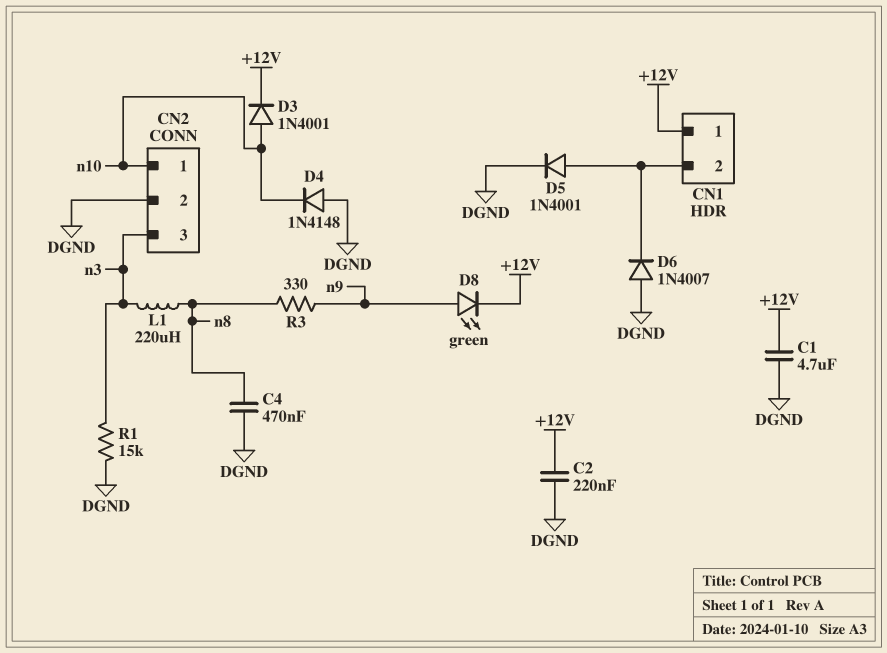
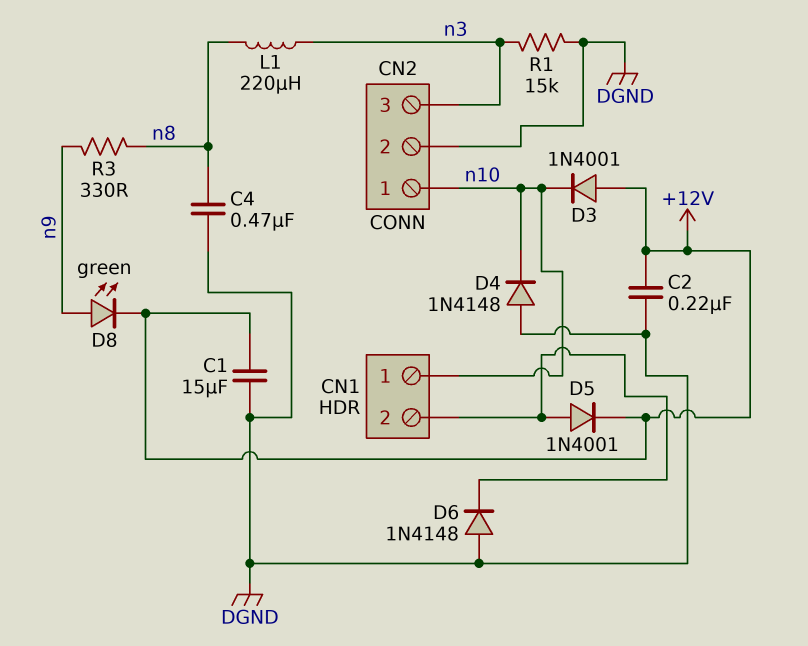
C1: 4.7uF (+12V, DGND) -> 15uF (+12V, DGND)
CN1 pin 1: +12V -> n10
D3: diode 1N4001 (A n10, K +12V) -> diode 1N4001 (A +12V, K n10)
D5: diode 1N4001 (A CN1/2, K DGND) -> diode 1N4001 (A CN1/2, K +12V)
D6: diode 1N4007 (A DGND, K CN1/2) -> diode 1N4148 (A DGND, K CN1/2)

